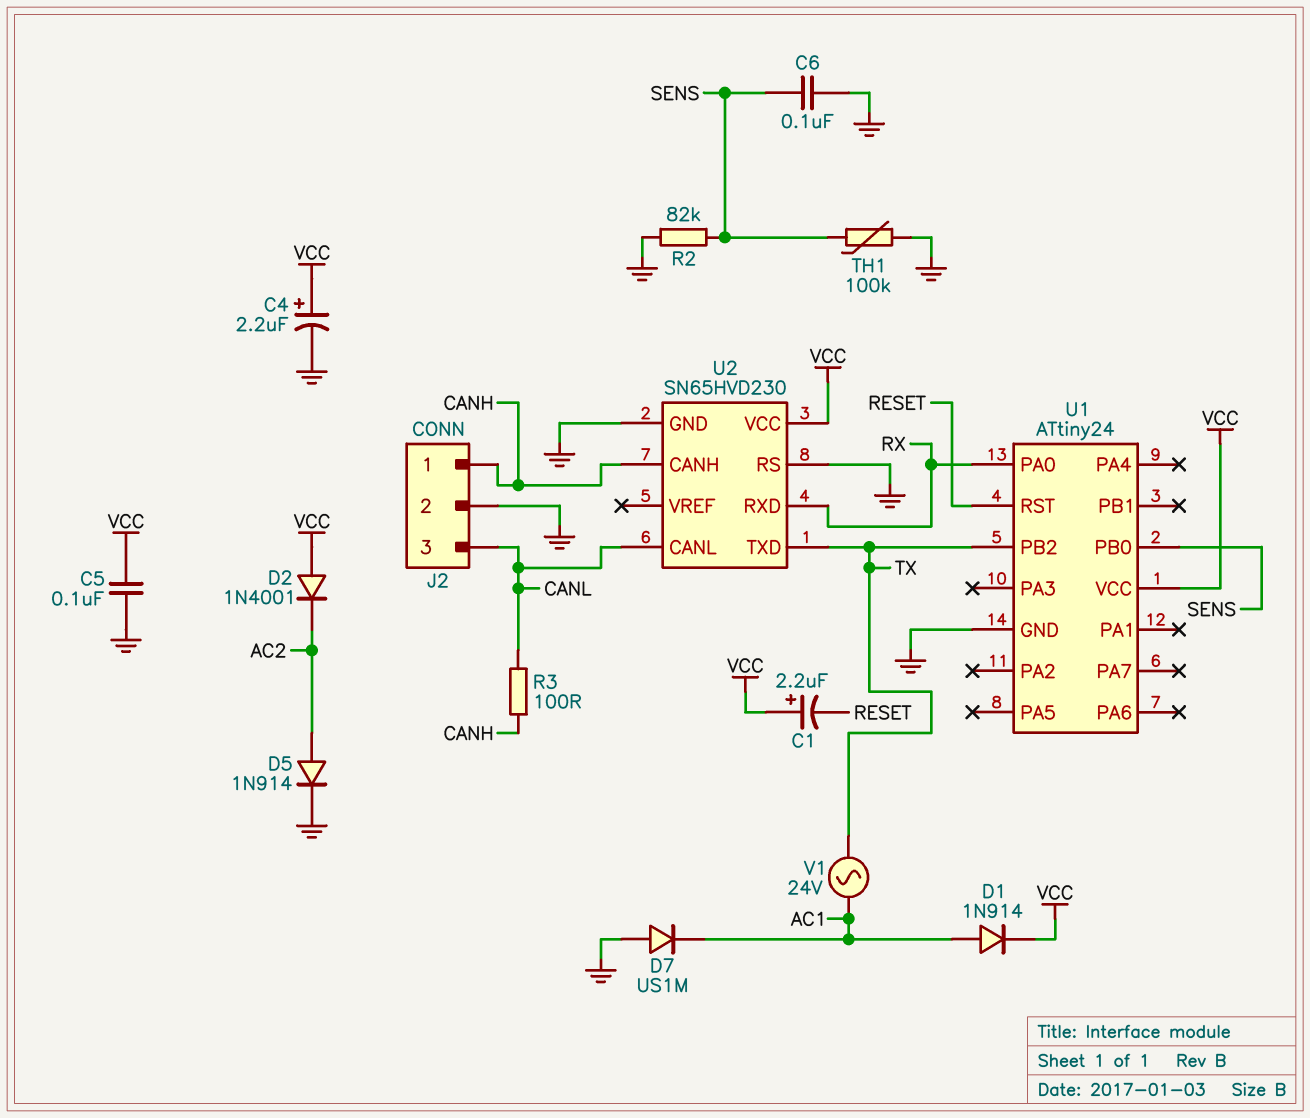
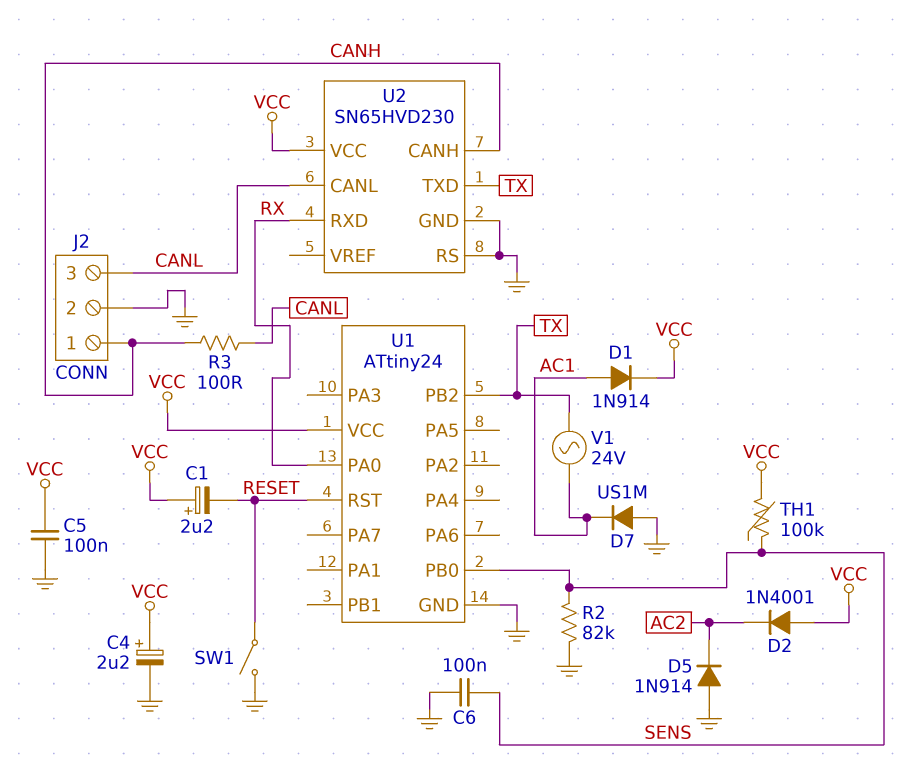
D5: diode 1N914 (A AC2, K GND) -> diode 1N914 (A GND, K AC2)
SW1: none -> switch (GND, RESET)
TH1: 100k (GND, SENS) -> 100k (SENS, VCC)

